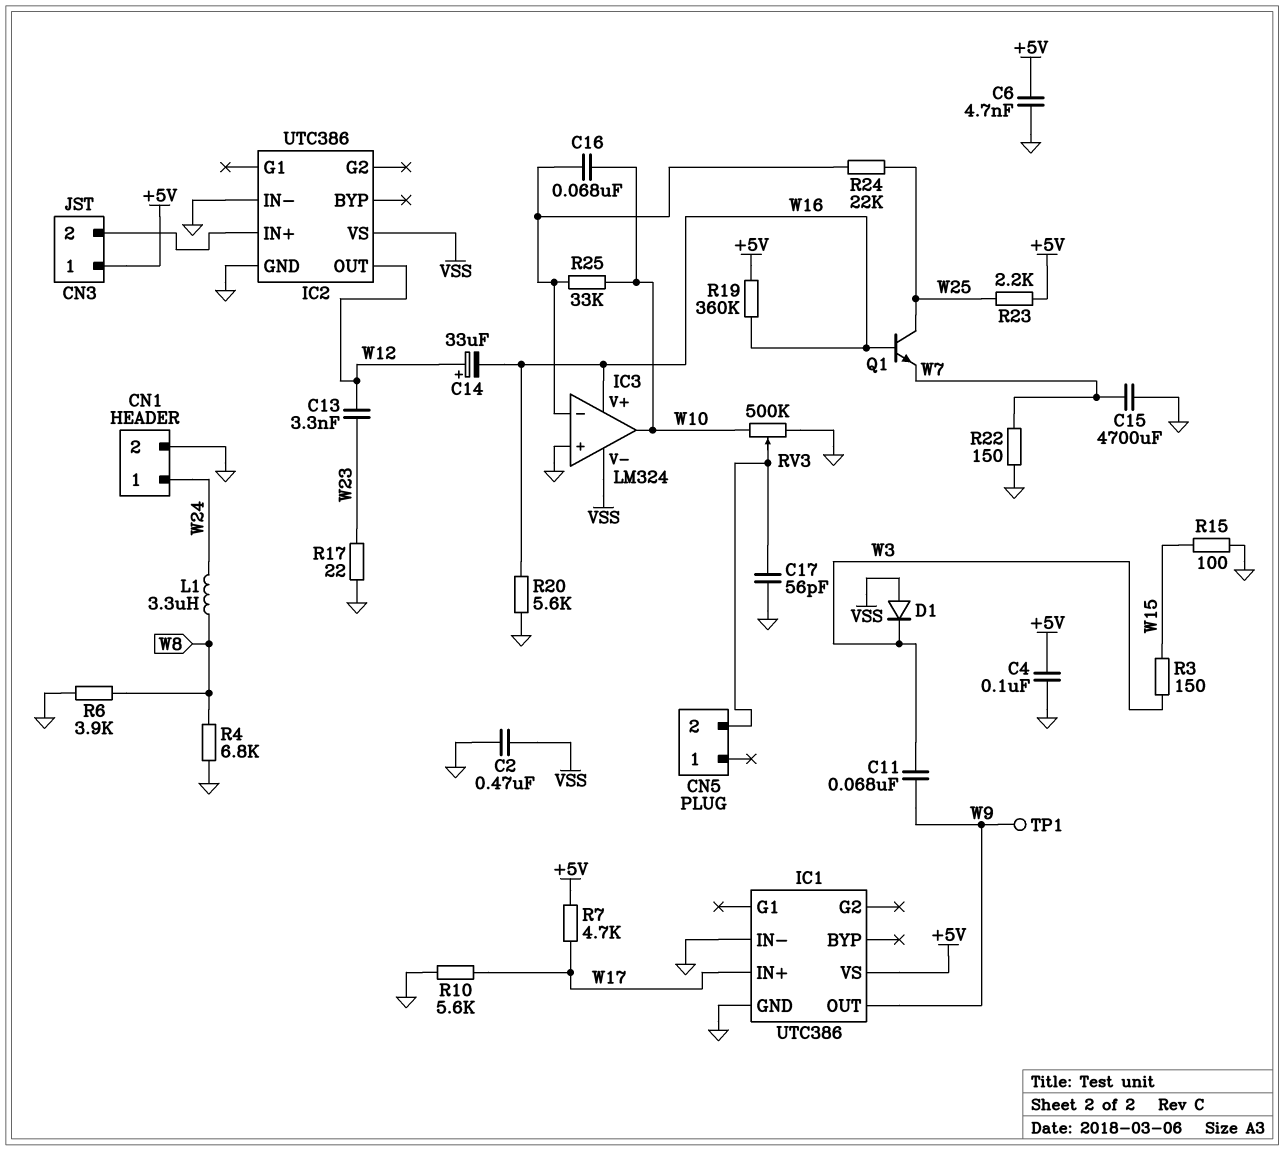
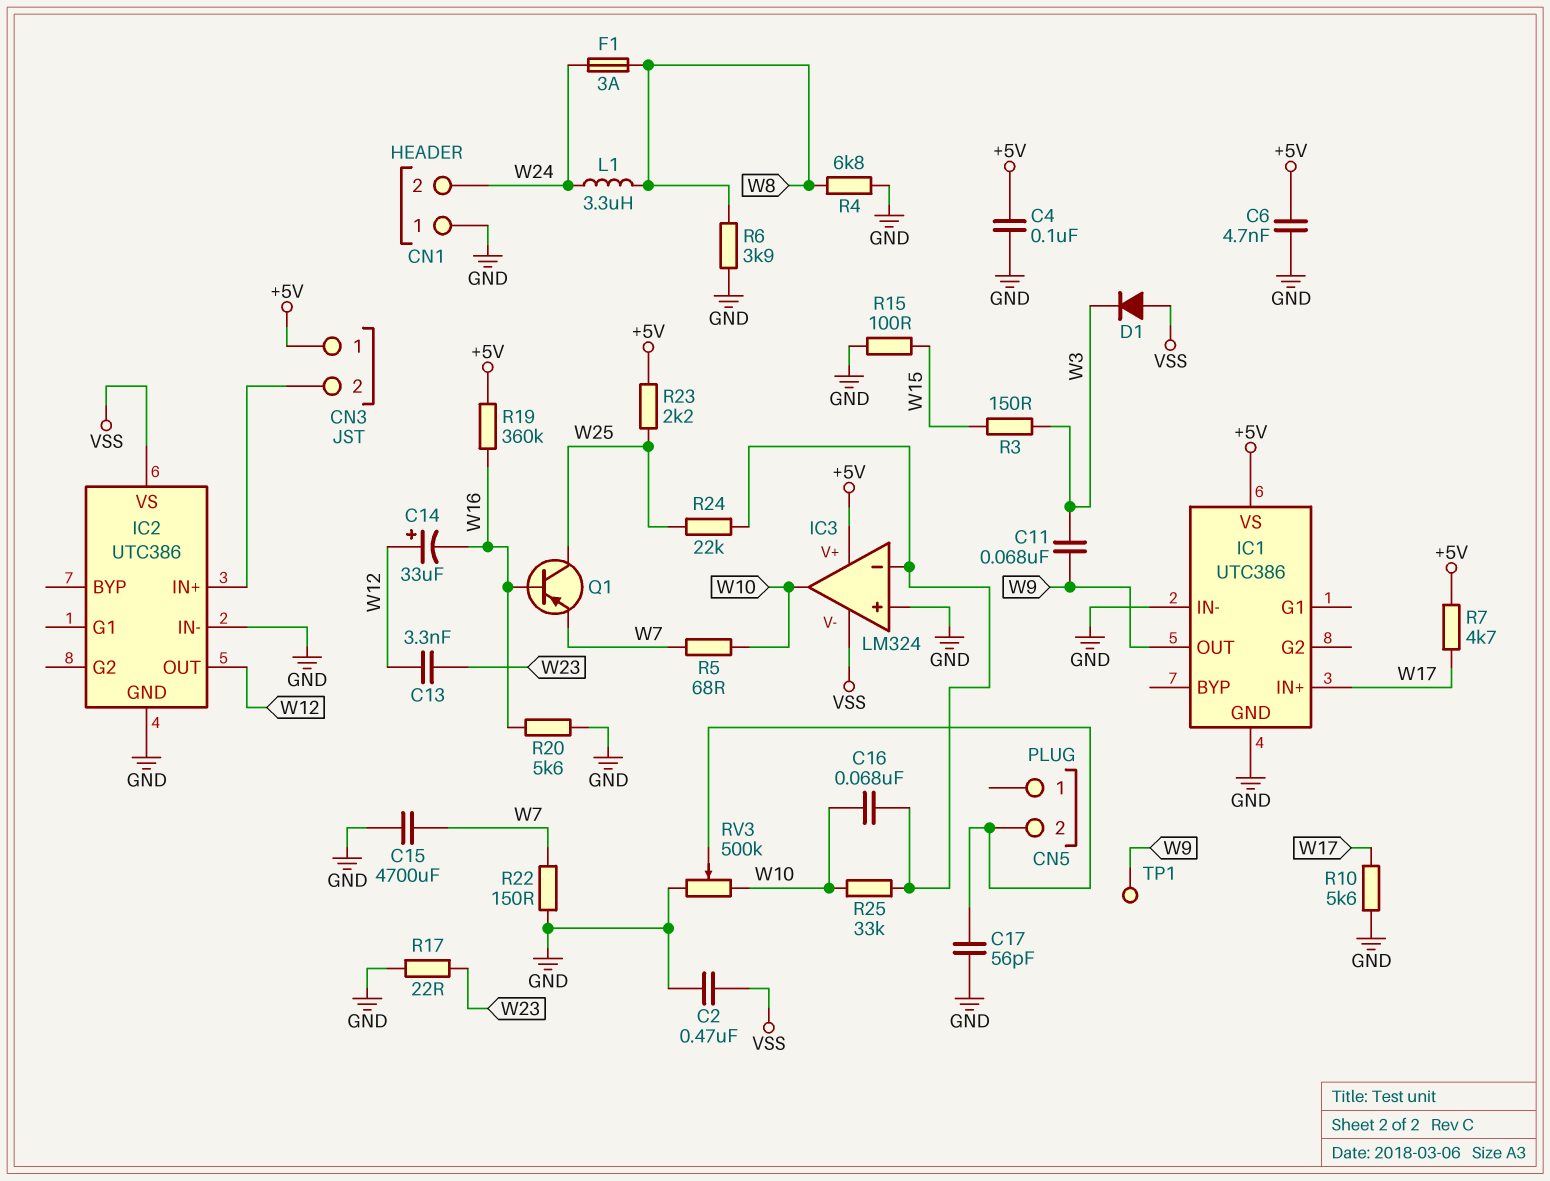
CN1 pin 1: W24 -> GND
CN1 pin 2: GND -> W24
F1: none -> 3A (W8, W24)
IC3 pin V+: W16 -> +5V
Q1: NPN (B W16, C W25, E W7) -> PNP (B W16, C W25, E W7)
R5: none -> 68 (W7, W10)

